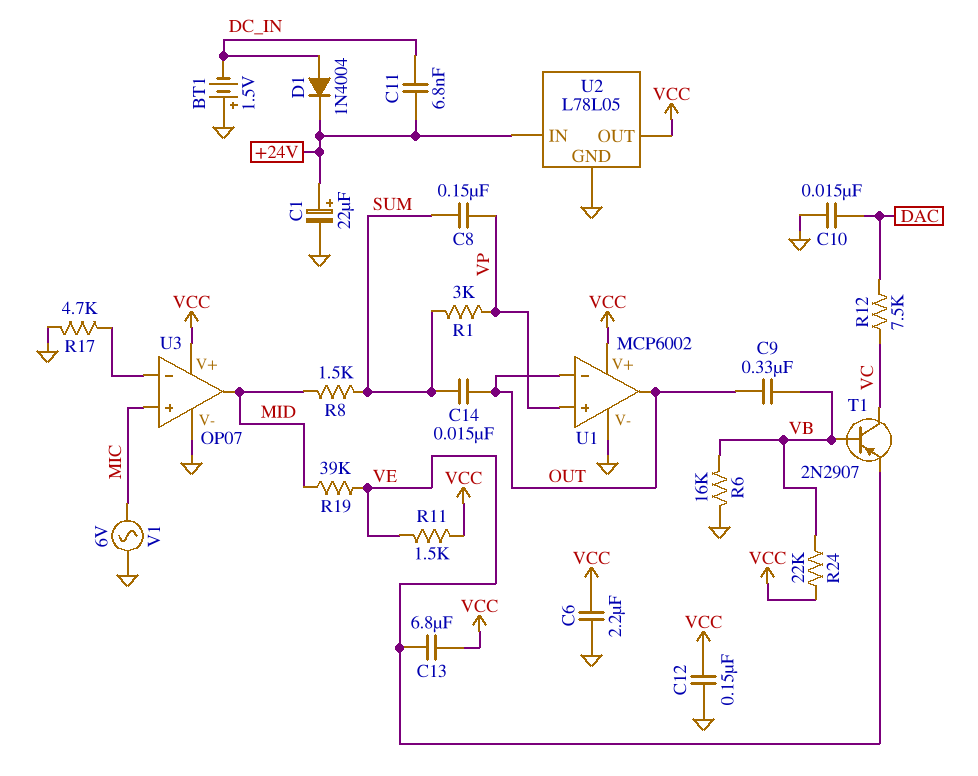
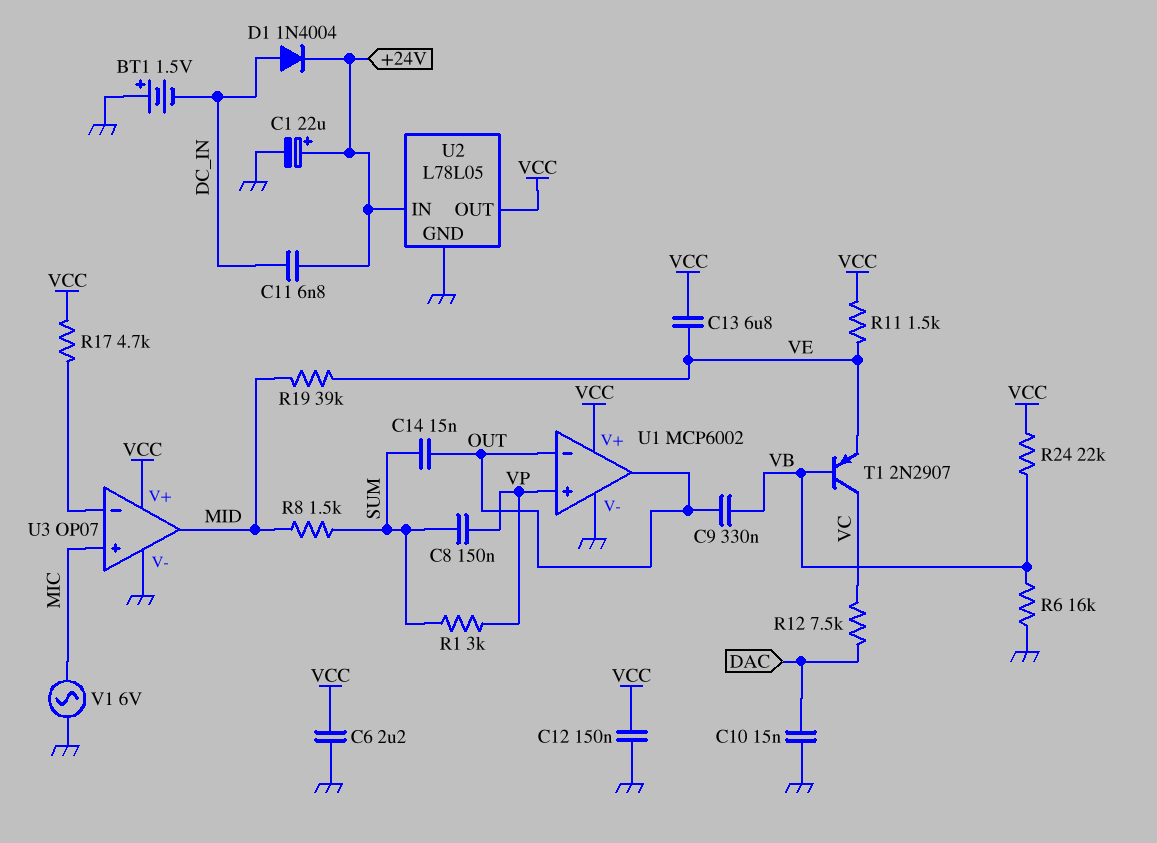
R17: 4.7k (GND, U3/in-) -> 4.7k (U3/in-, VCC)

